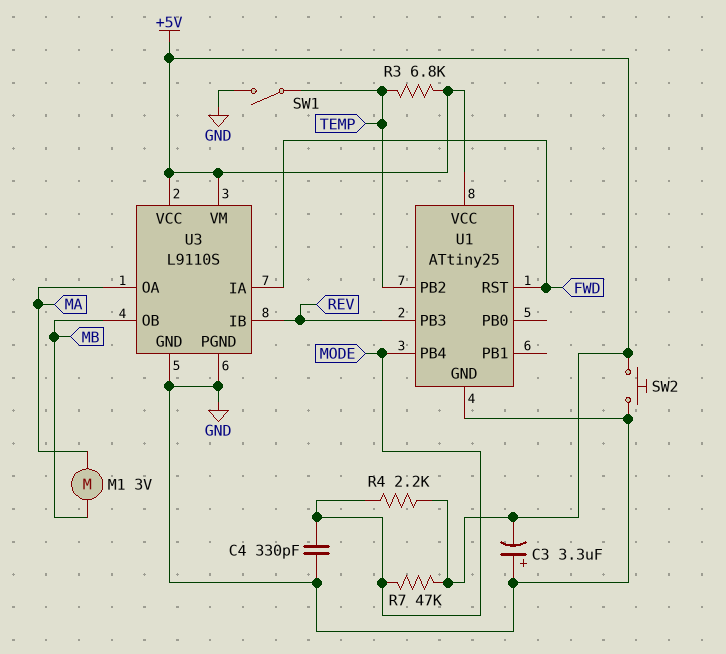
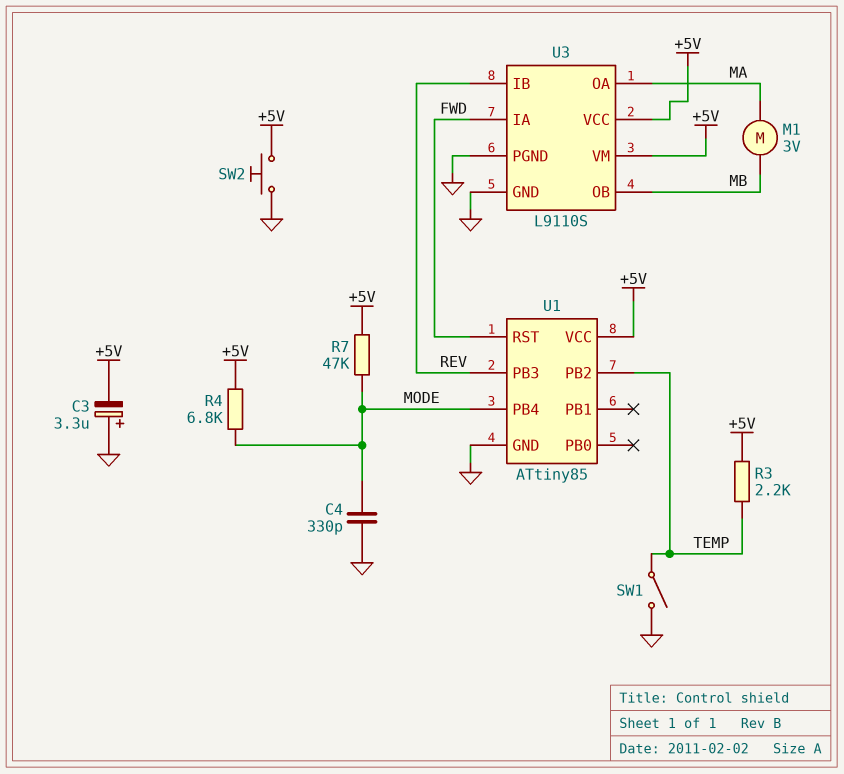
R3: 6.8k (+5V, TEMP) -> 2.2k (+5V, TEMP)
R4: 2.2k (+5V, MODE) -> 6.8k (+5V, MODE)
U1: ATtiny25 -> ATtiny85

